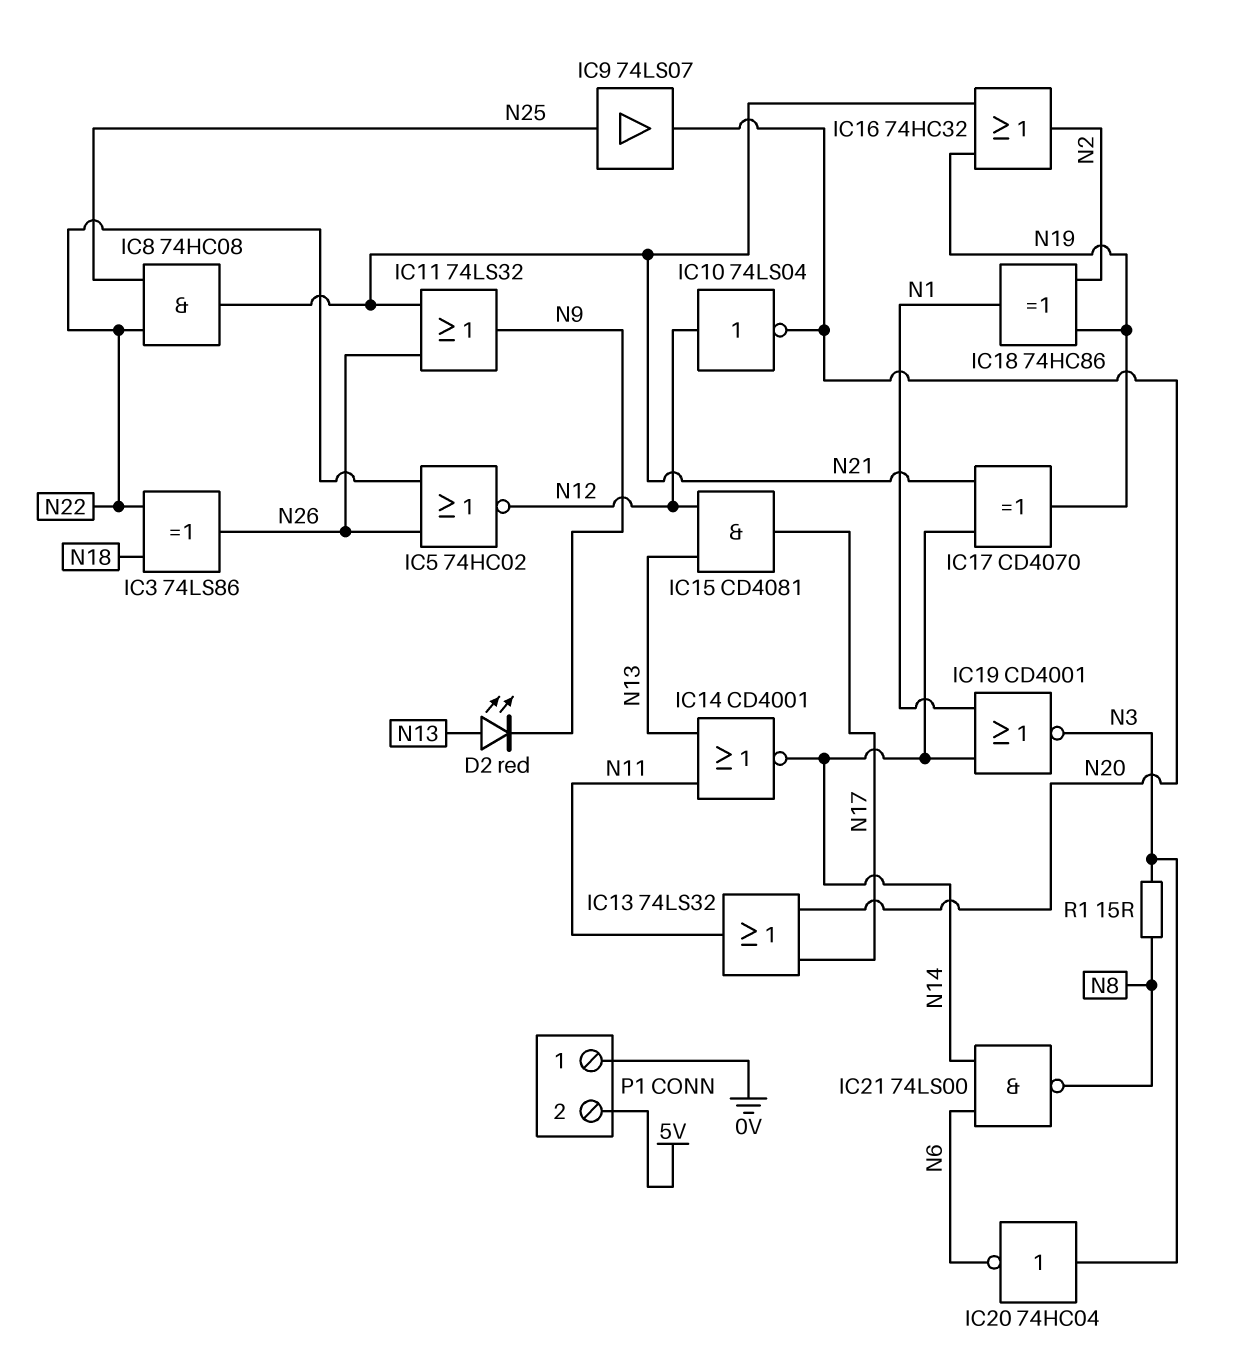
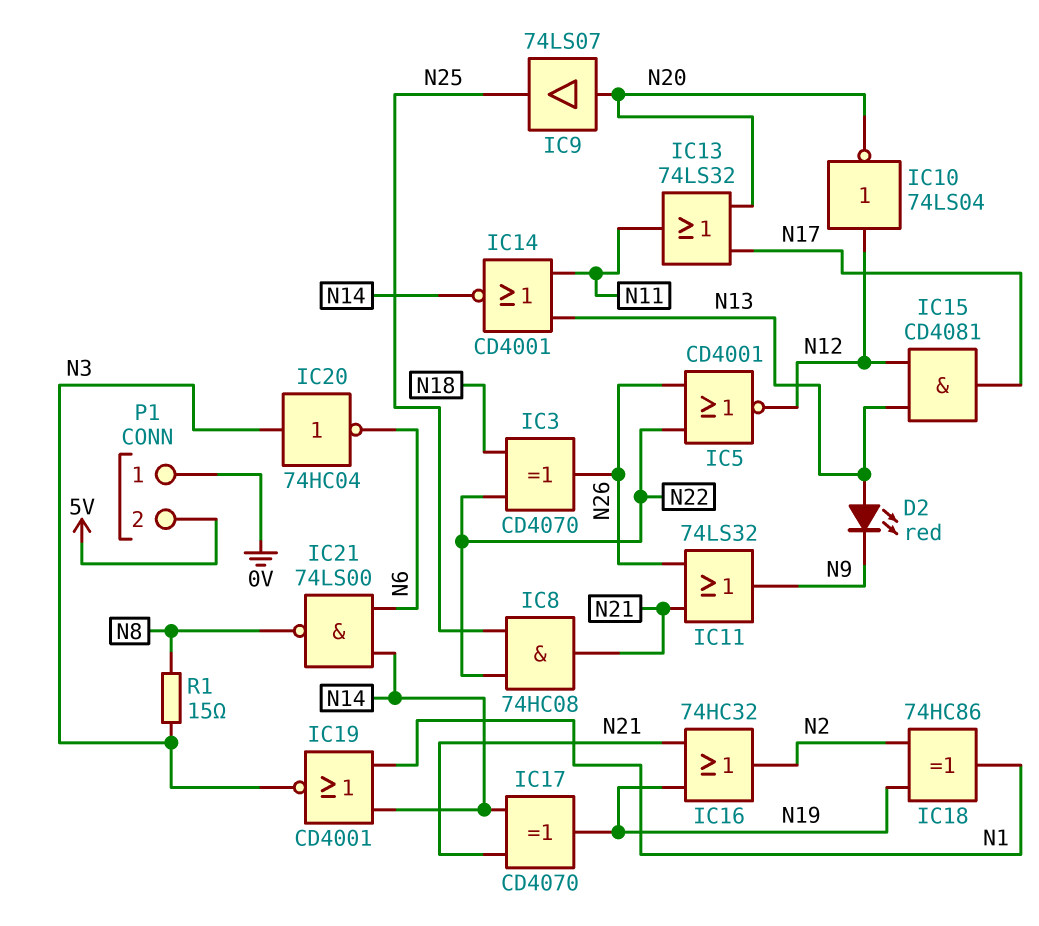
IC3: XOR 74LS86 (in N18, in N22, out N26) -> XOR CD4070 (in N18, in N22, out N26)
IC5: NOR 74HC02 (in N22, in N26, out N12) -> NOR CD4001 (in N22, in N26, out N12)
IC9: buffer 74LS07 (in N25, out N20) -> buffer 74LS07 (in N20, out N25)

